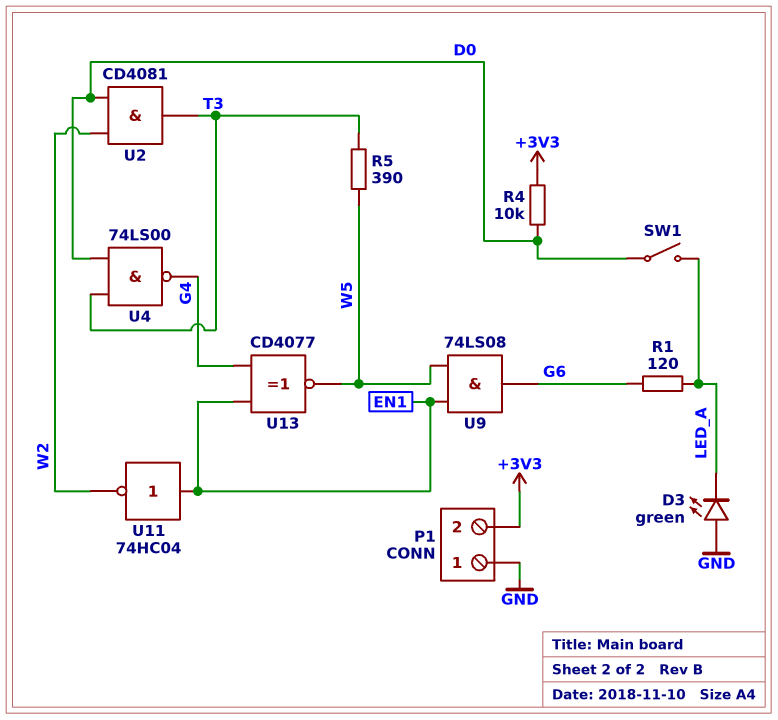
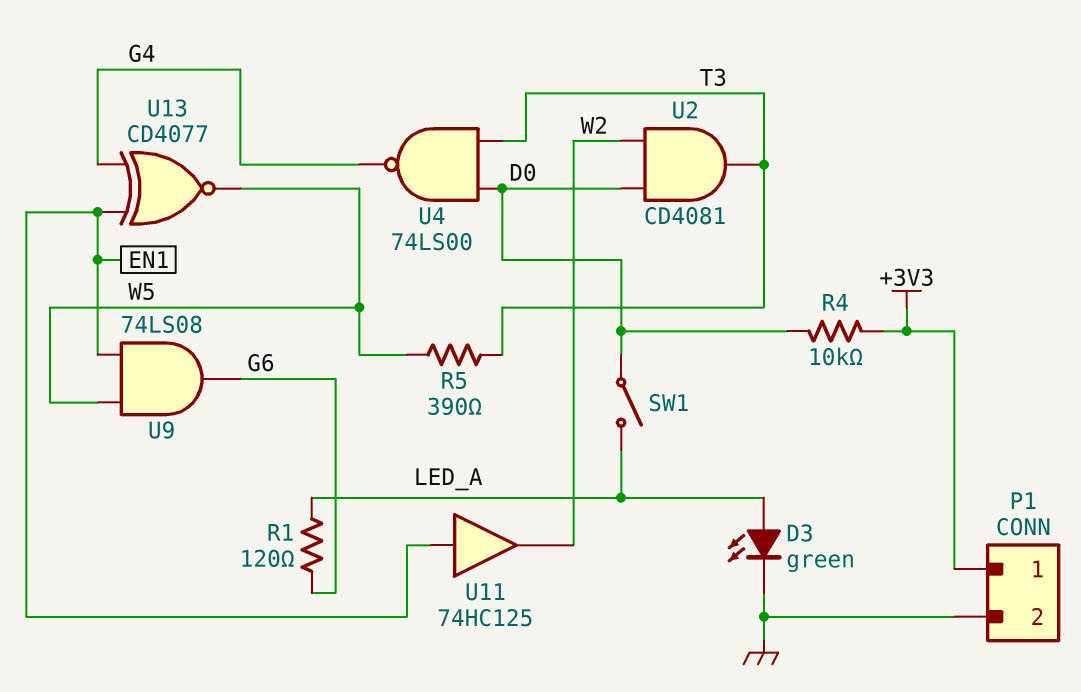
D3: LED green (A GND, K LED_A) -> LED green (A LED_A, K GND)
P1 pin 1: GND -> +3V3
P1 pin 2: +3V3 -> GND
U11: NOT 74HC04 (in EN1, out W2) -> buffer 74HC125 (in EN1, out W2)

